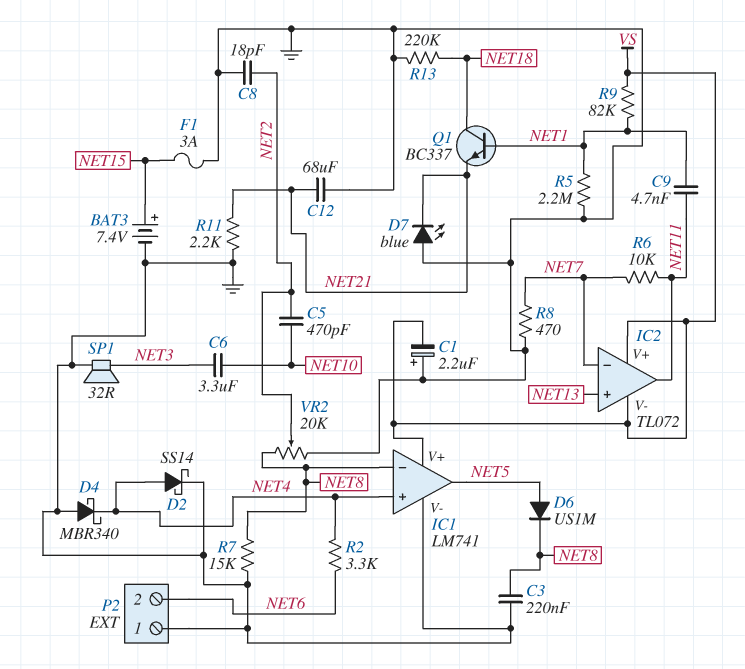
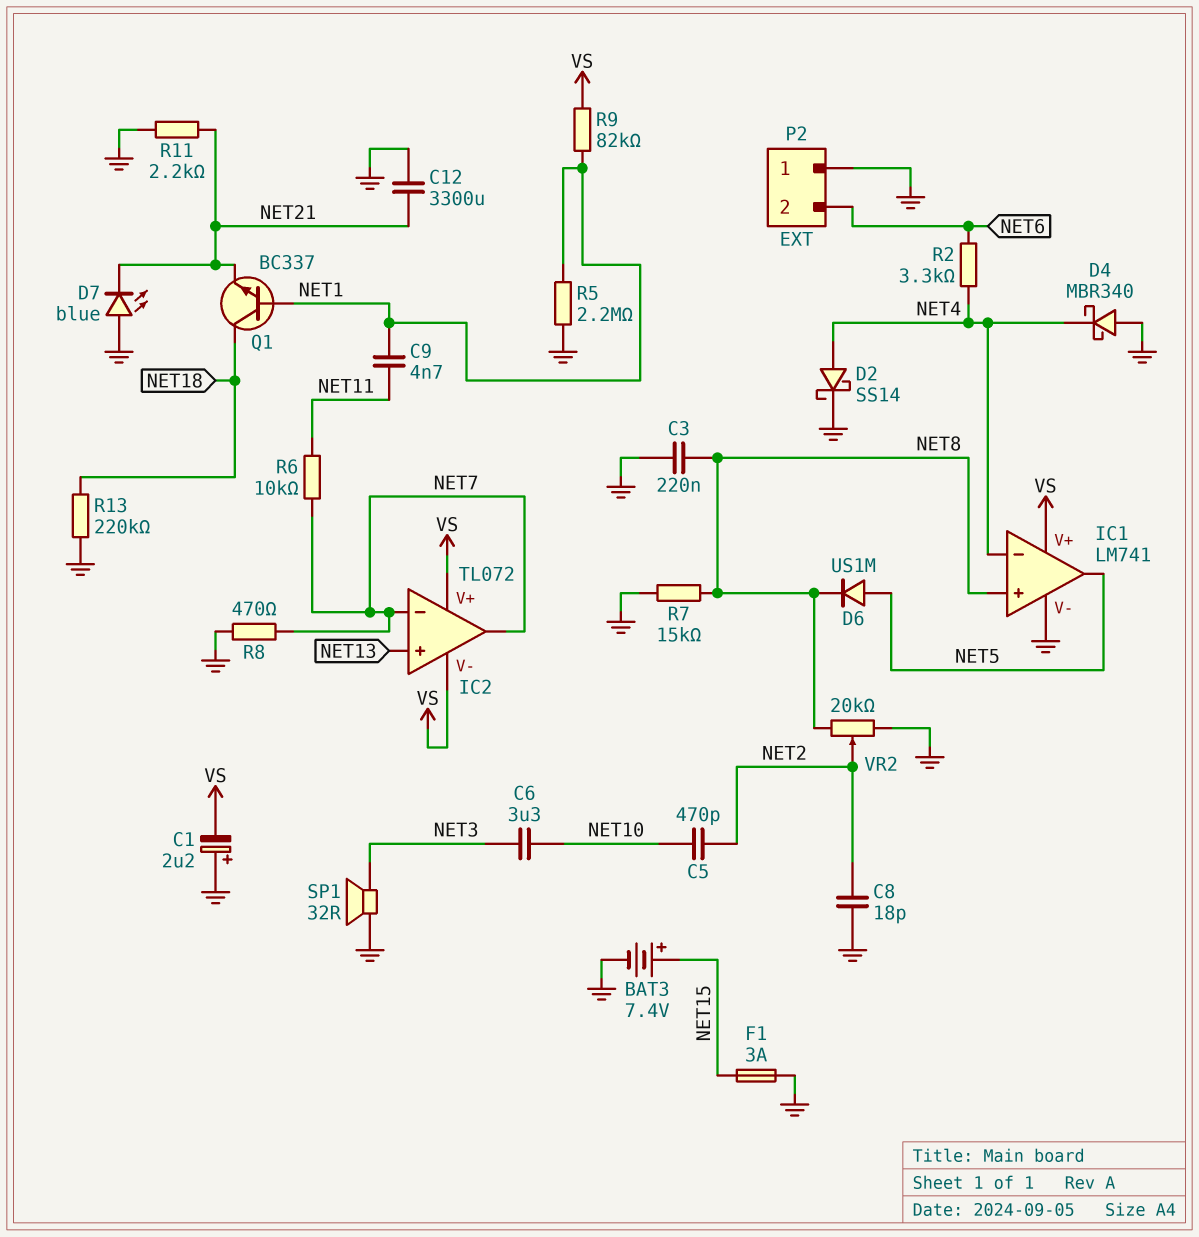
C12: 68uF (GND, NET21) -> 3300uF (GND, NET21)
IC1 pin in+: NET4 -> NET8
IC1 pin in-: NET8 -> NET4
IC2 pin out: NET11 -> NET7

